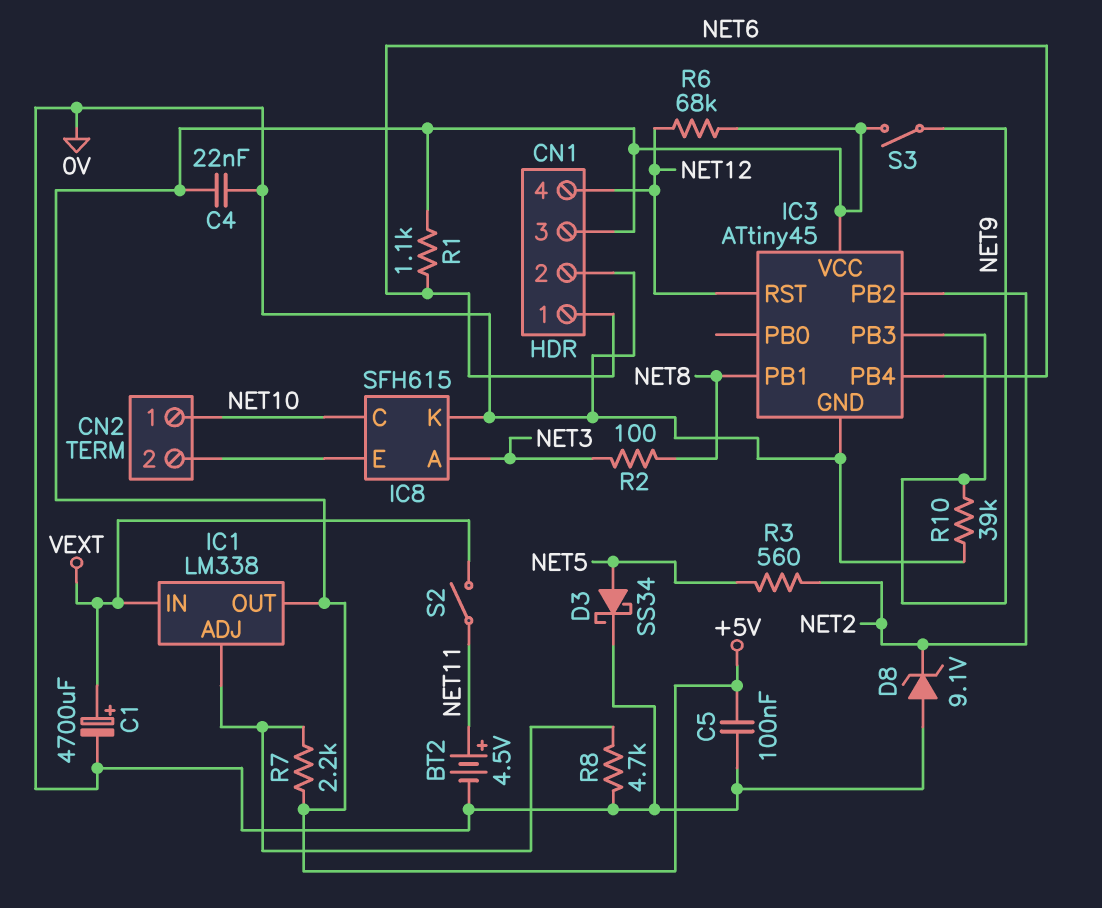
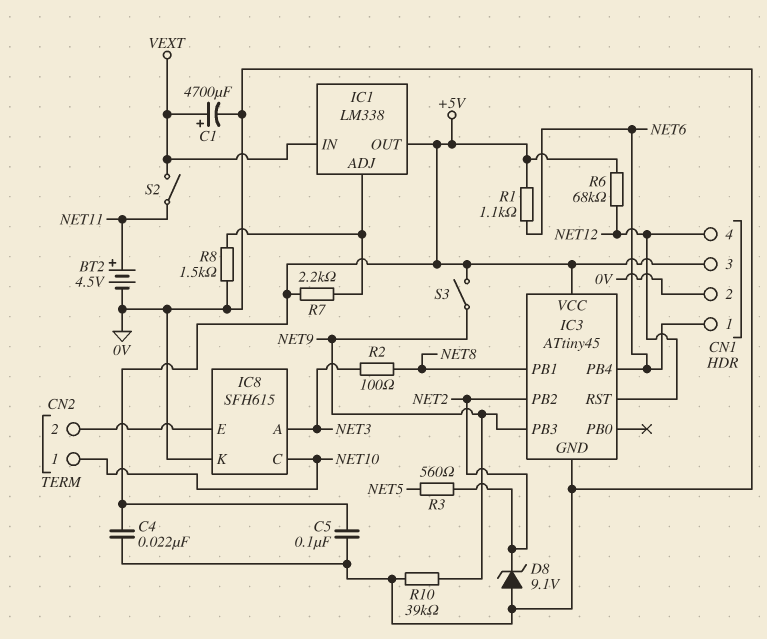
D3: schottky SS34 (A NET5, K 0V) -> none
R8: 4.7k (0V, IC1/ADJ) -> 1.5k (0V, IC1/ADJ)

